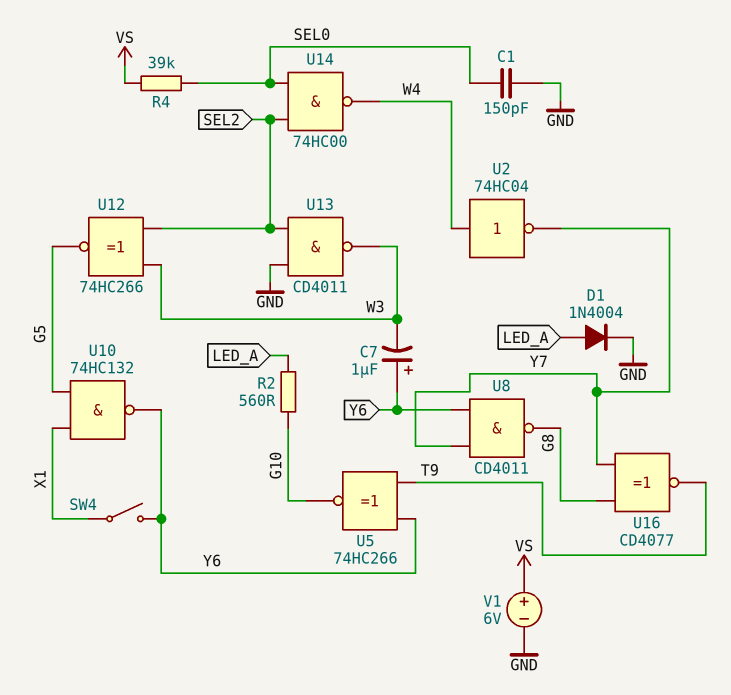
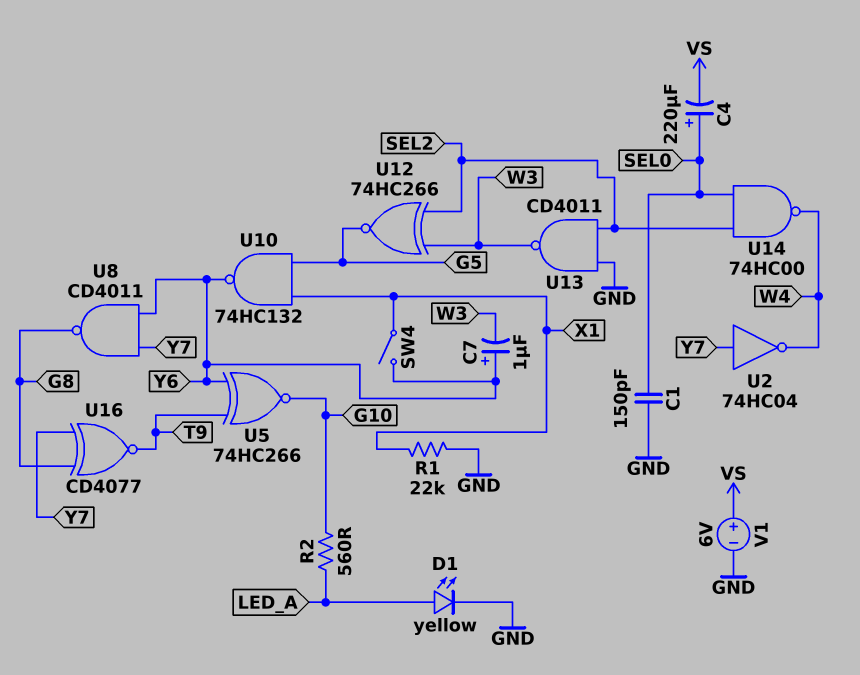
C4: none -> 220uF (plus SEL0, minus VS)
D1: diode 1N4004 (A LED_A, K GND) -> LED yellow (A LED_A, K GND)
R1: none -> 22k (GND, X1)
R4: 39k (SEL0, VS) -> none
U2: NOT 74HC04 (in W4, out Y7) -> NOT 74HC04 (in Y7, out W4)

